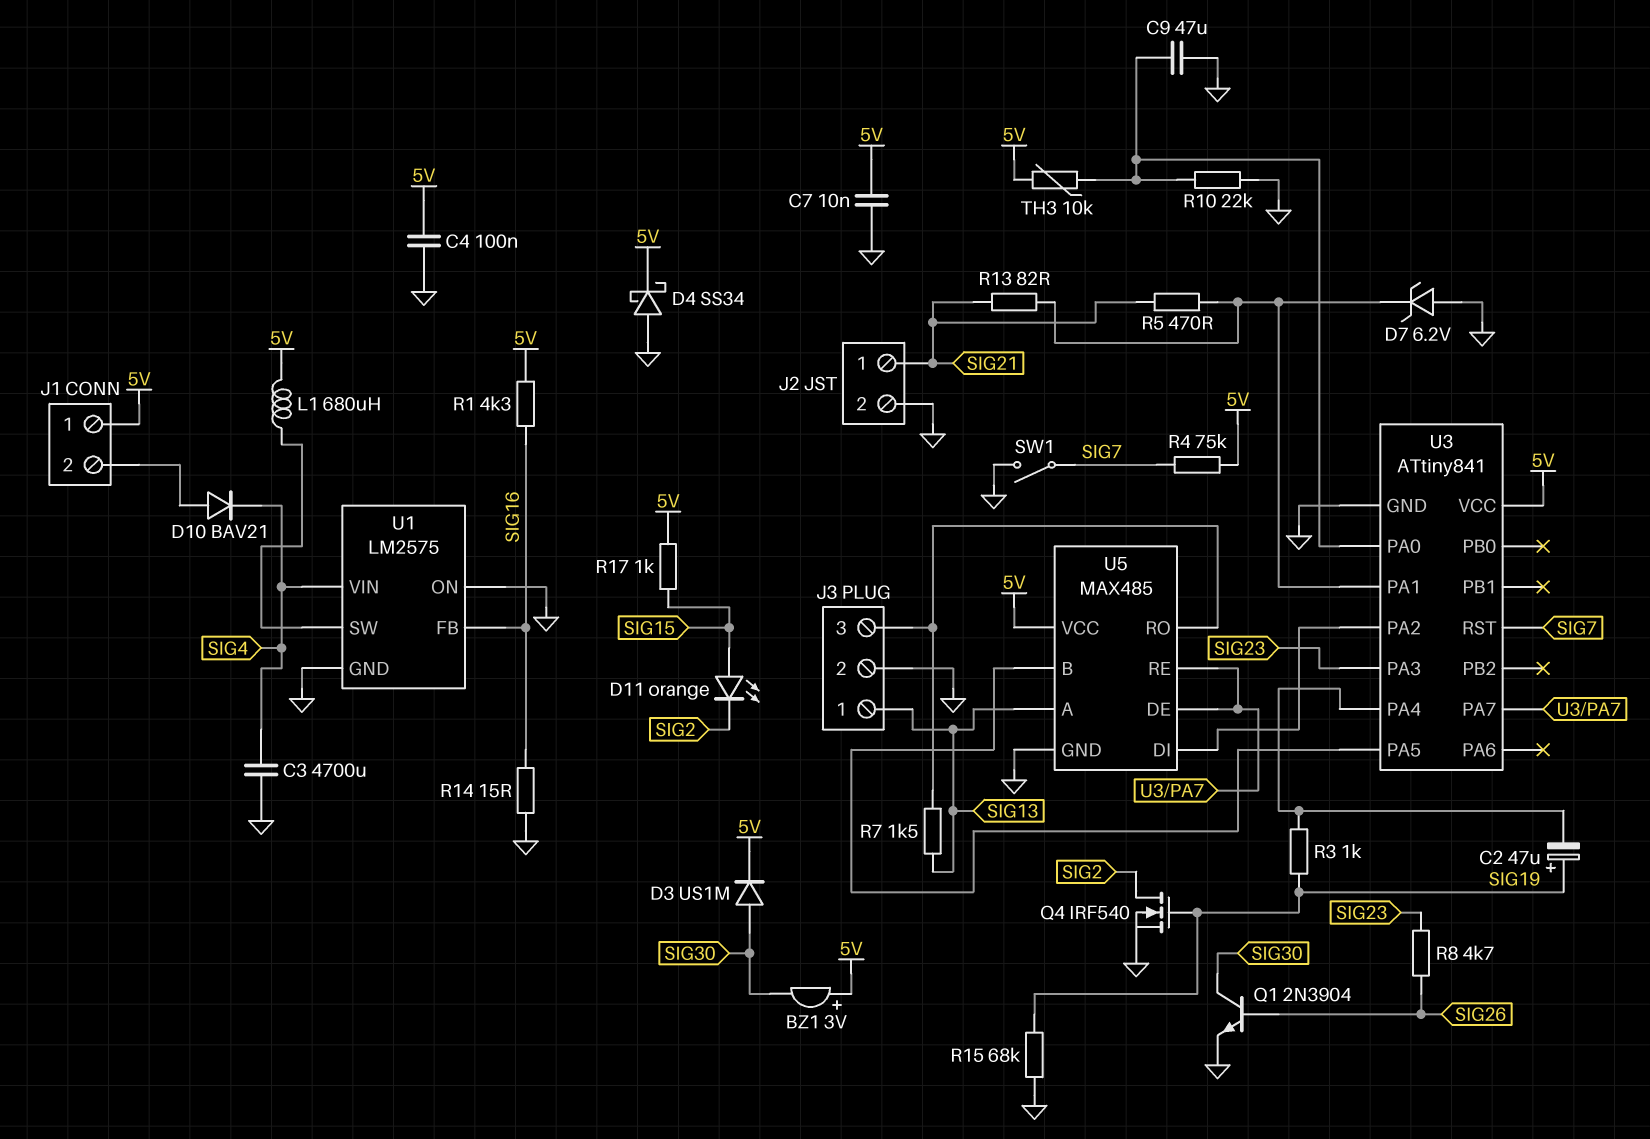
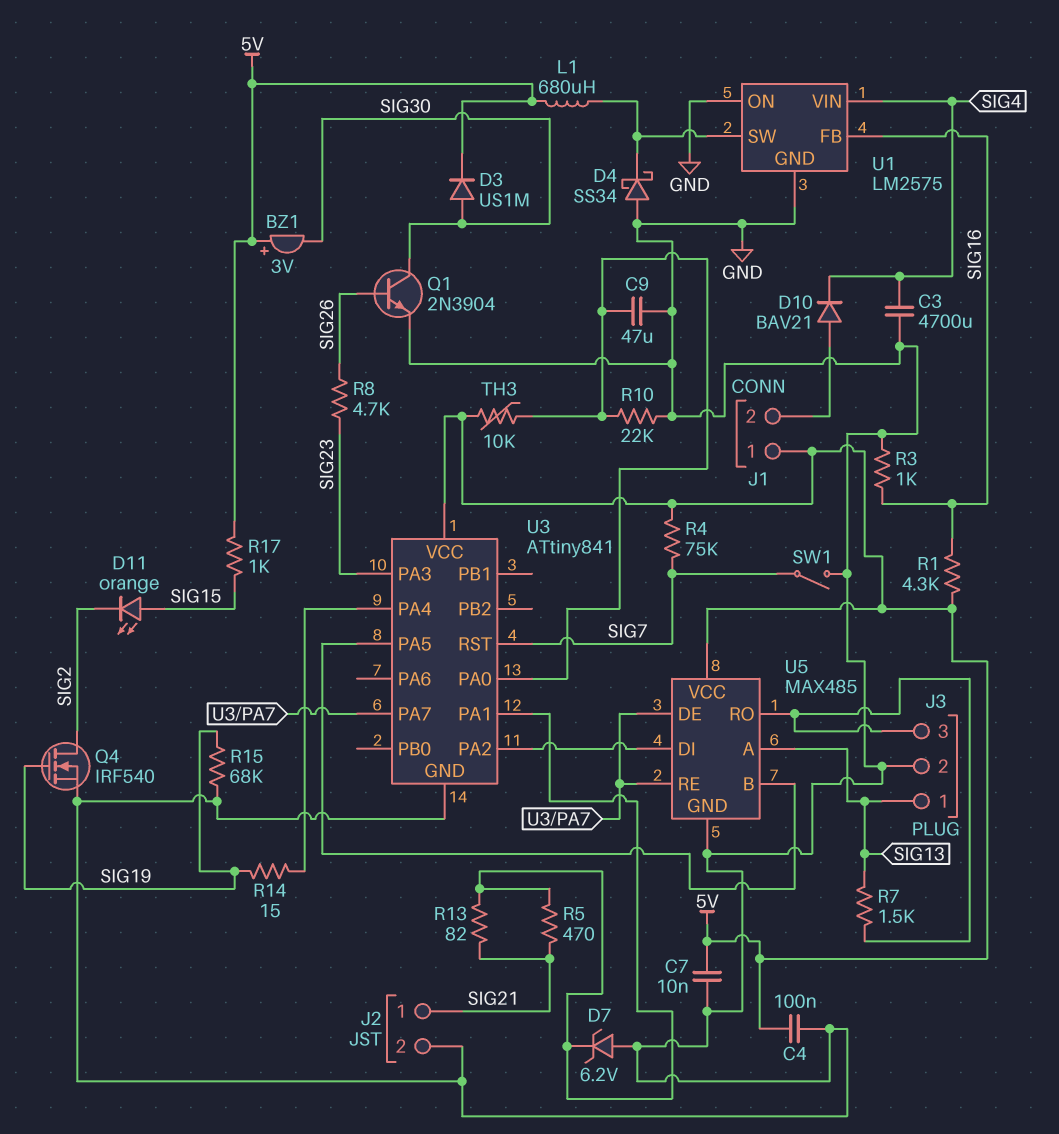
C2: 47uF (plus SIG19, minus U3/PA4) -> none
D4: schottky SS34 (A GND, K 5V) -> schottky SS34 (A GND, K U1/SW)
R3: 1k (SIG19, U3/PA4) -> 1k (GND, SIG16)
R14: 15 (GND, SIG16) -> 15 (SIG19, U3/PA4)

